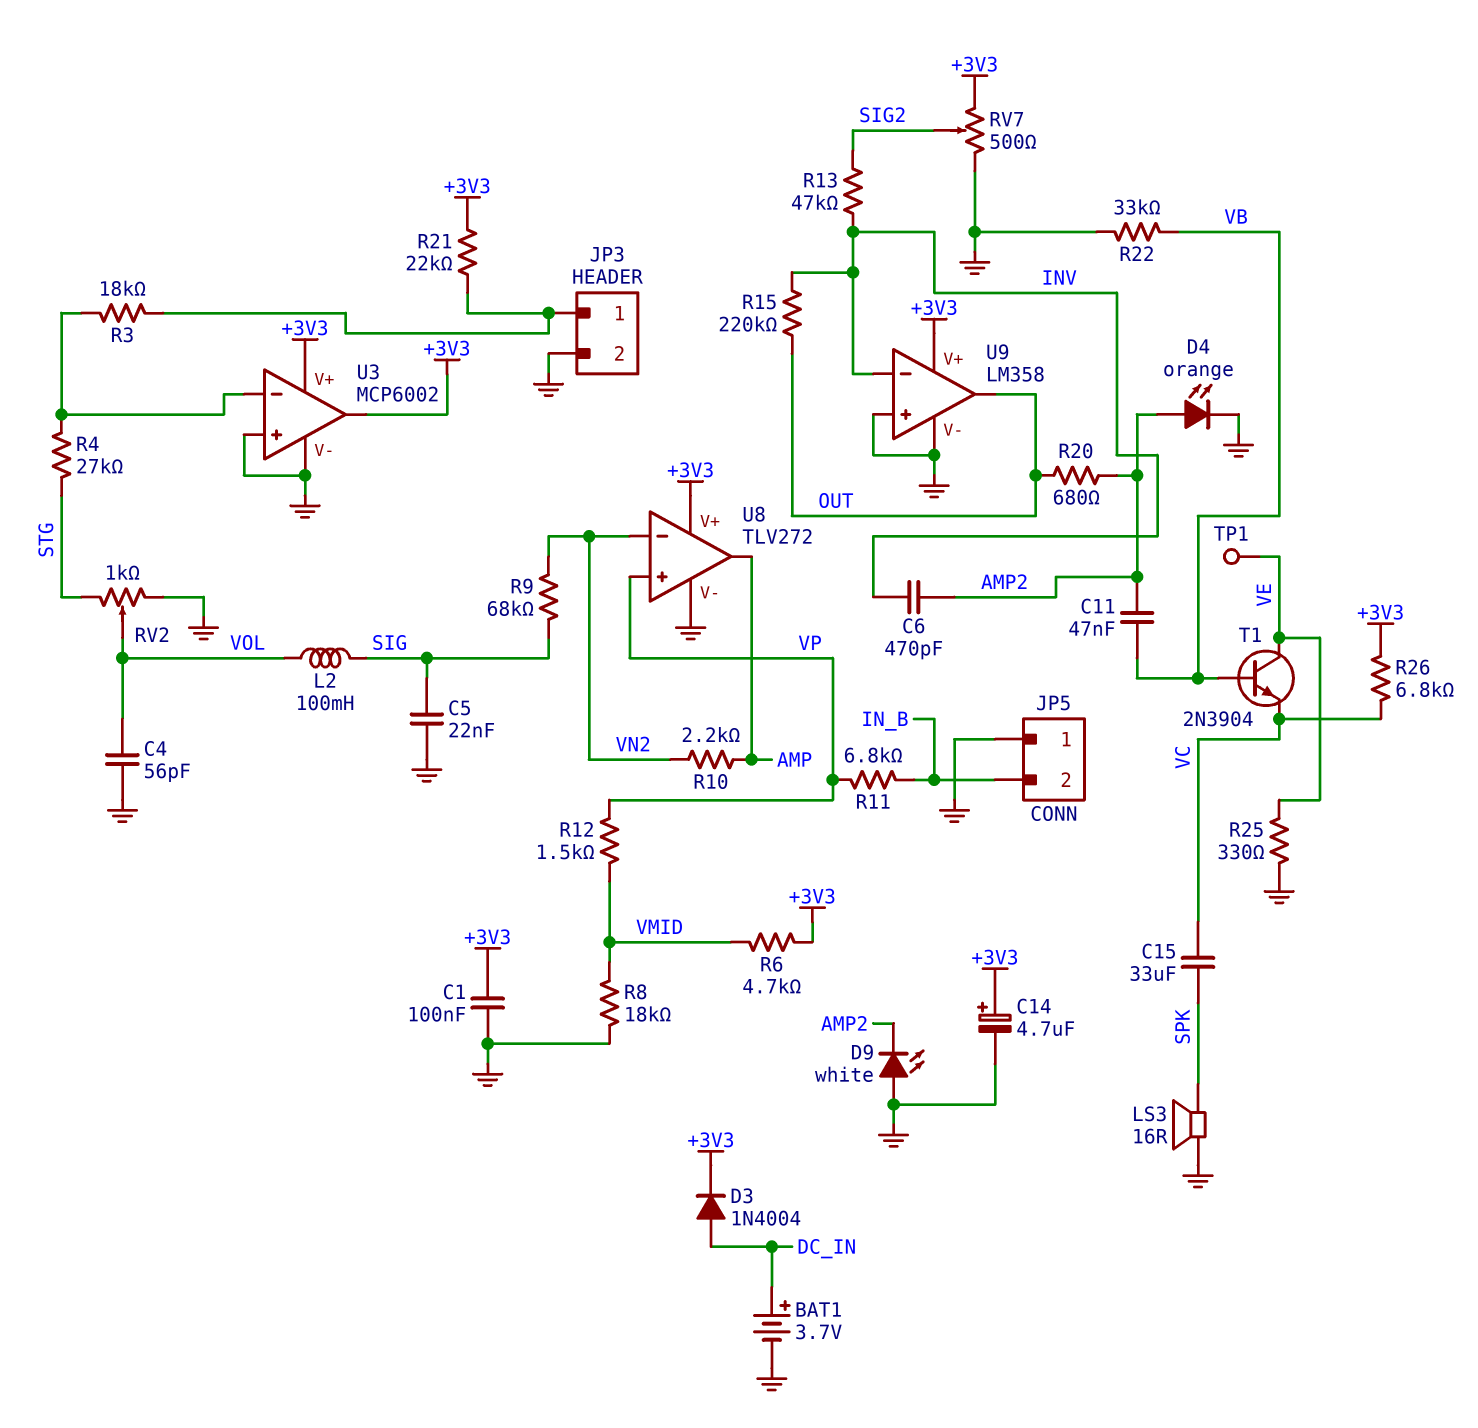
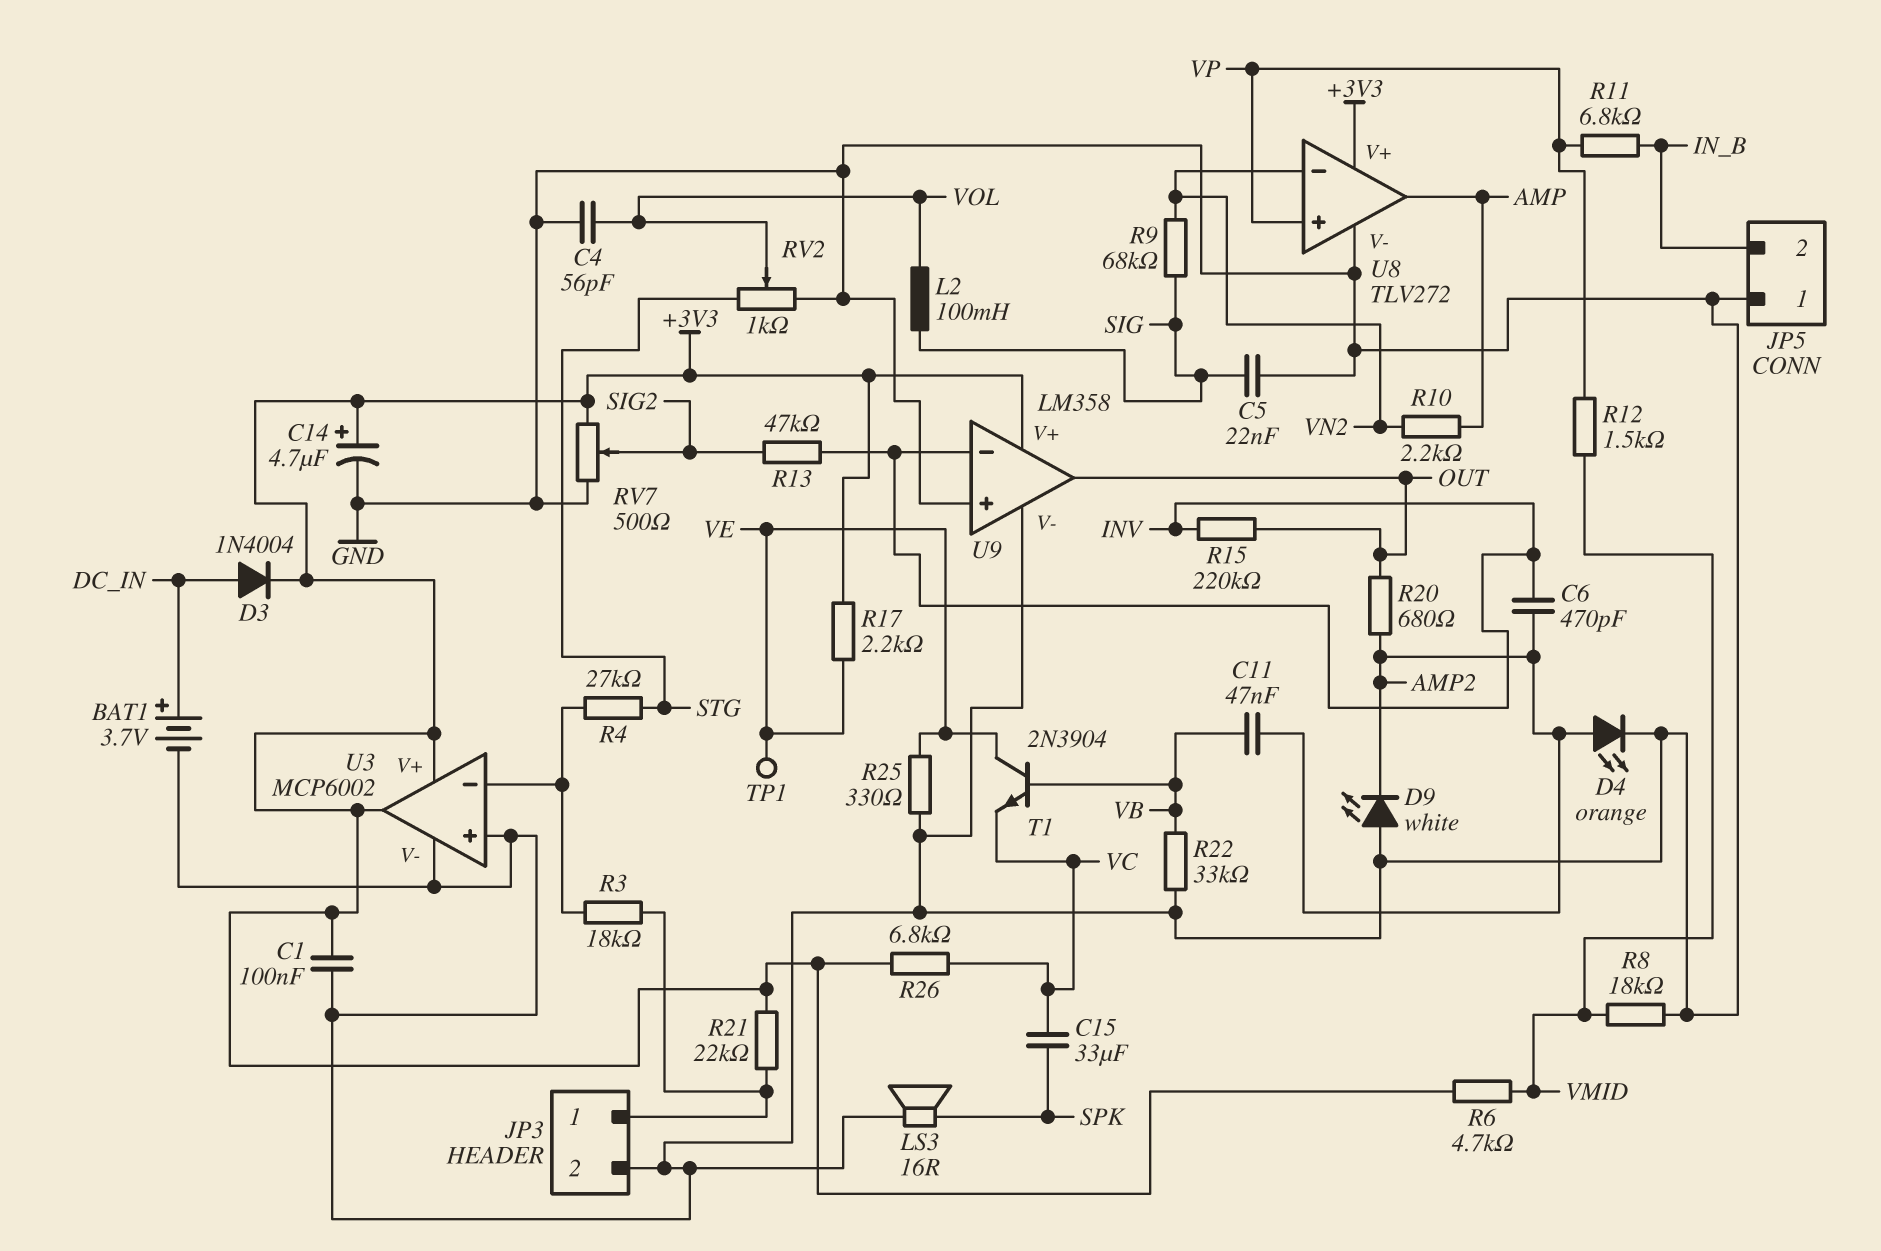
R17: none -> 2.2k (+3V3, VE)

